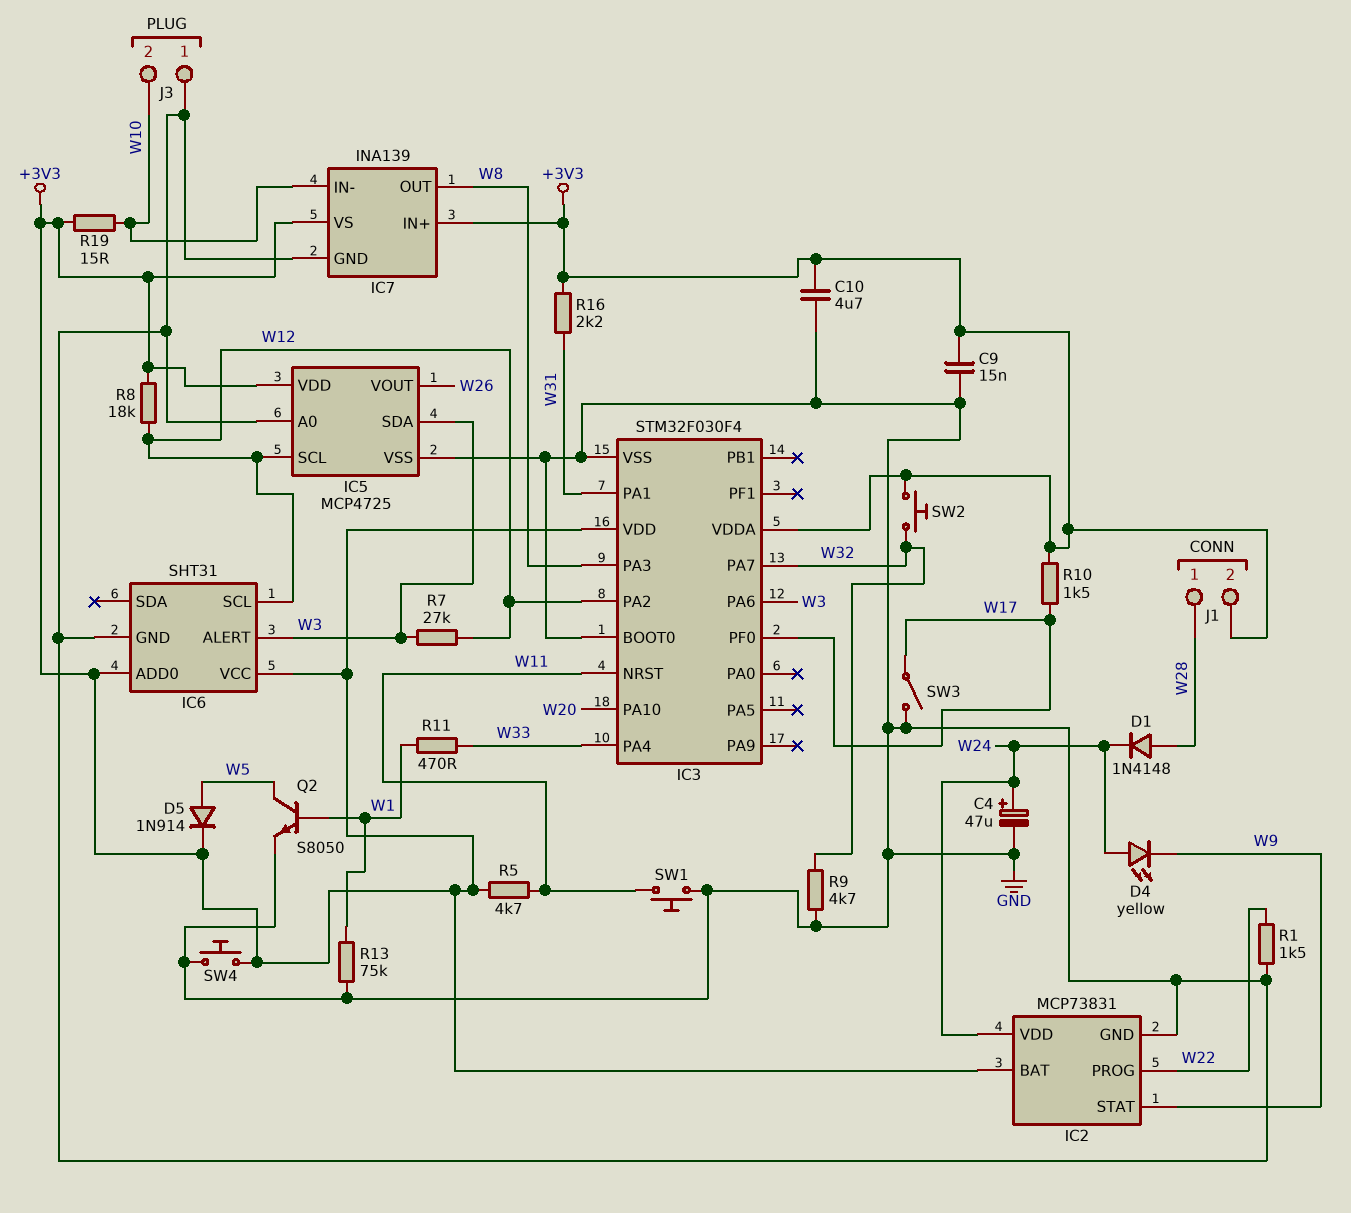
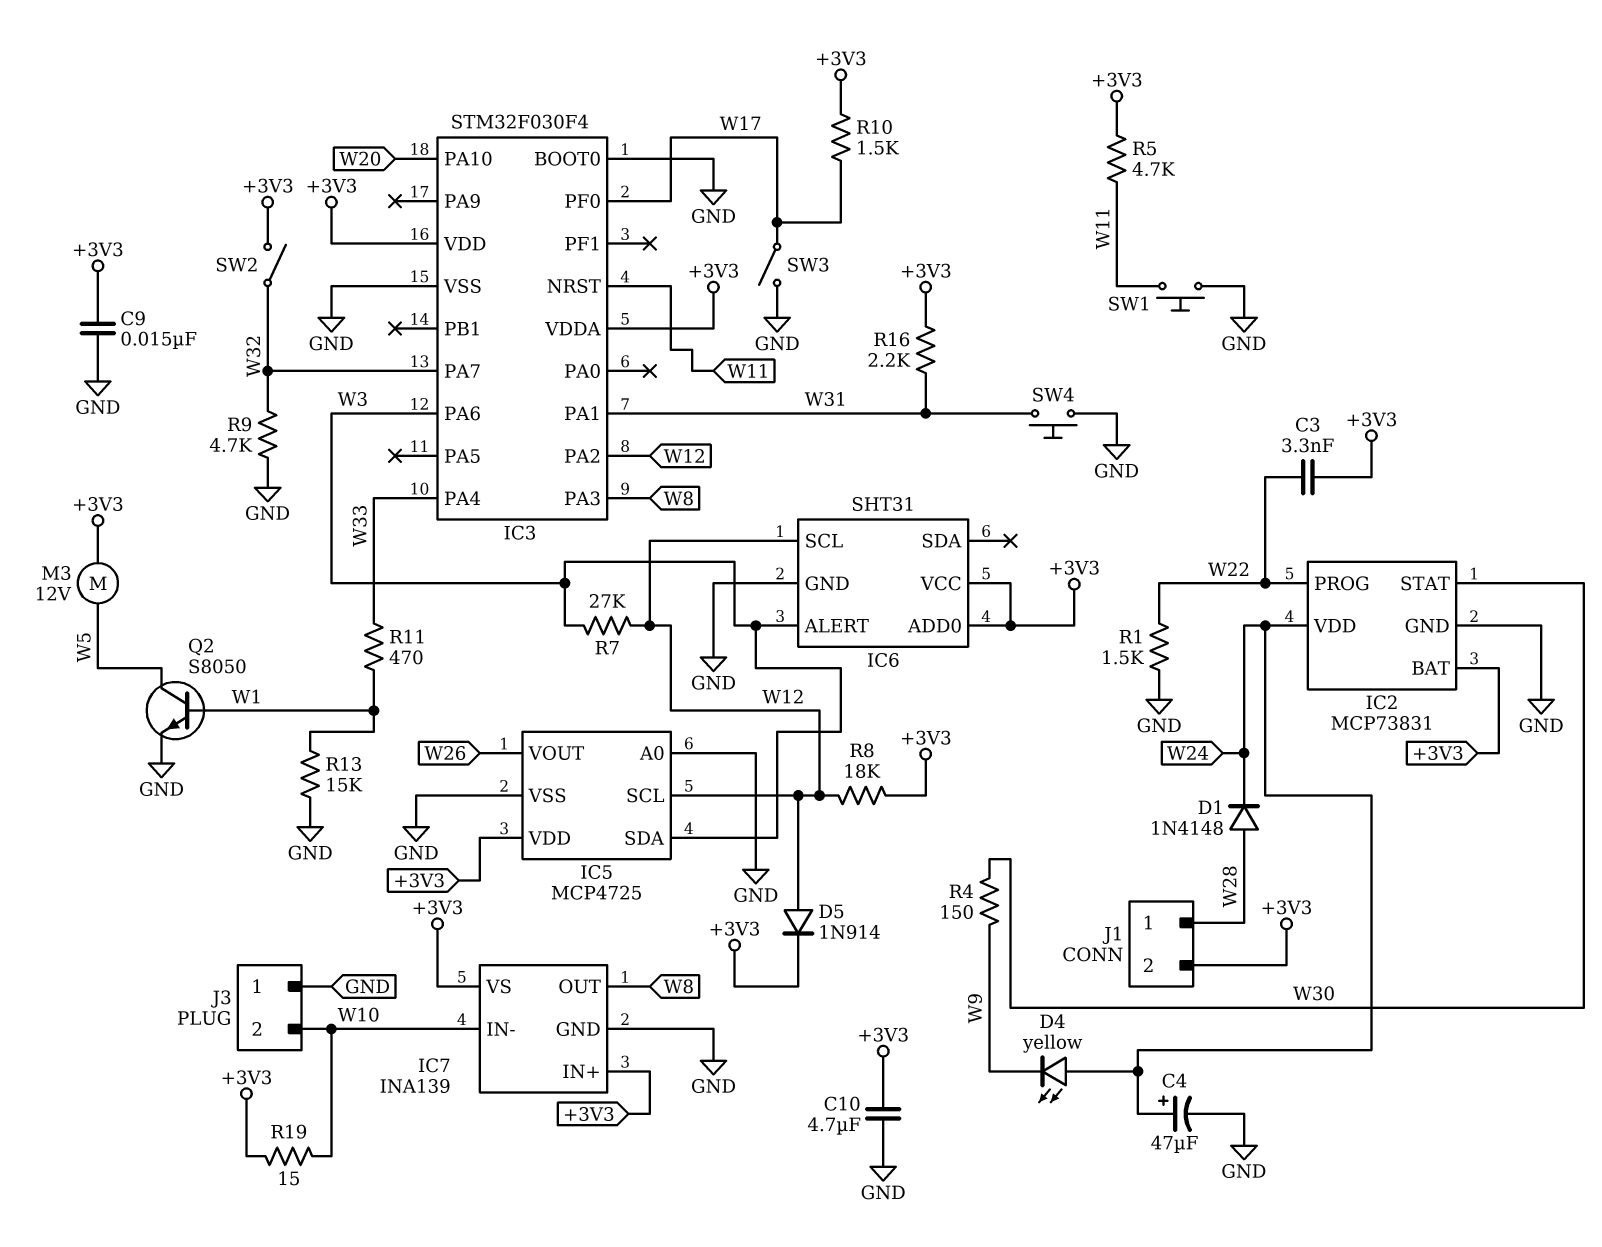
C3: none -> 3.3nF (+3V3, W22)
D5: diode 1N914 (A W5, K +3V3) -> diode 1N914 (A W12, K +3V3)
IC2 pin STAT: W9 -> W30
M3: none -> motor 12V (+3V3, W5)
R4: none -> 150 (W9, W30)
R13: 75k (GND, W1) -> 15k (GND, W1)
SW2: button (+3V3, W32) -> switch (+3V3, W32)
SW4: button (+3V3, GND) -> button (GND, W31)

